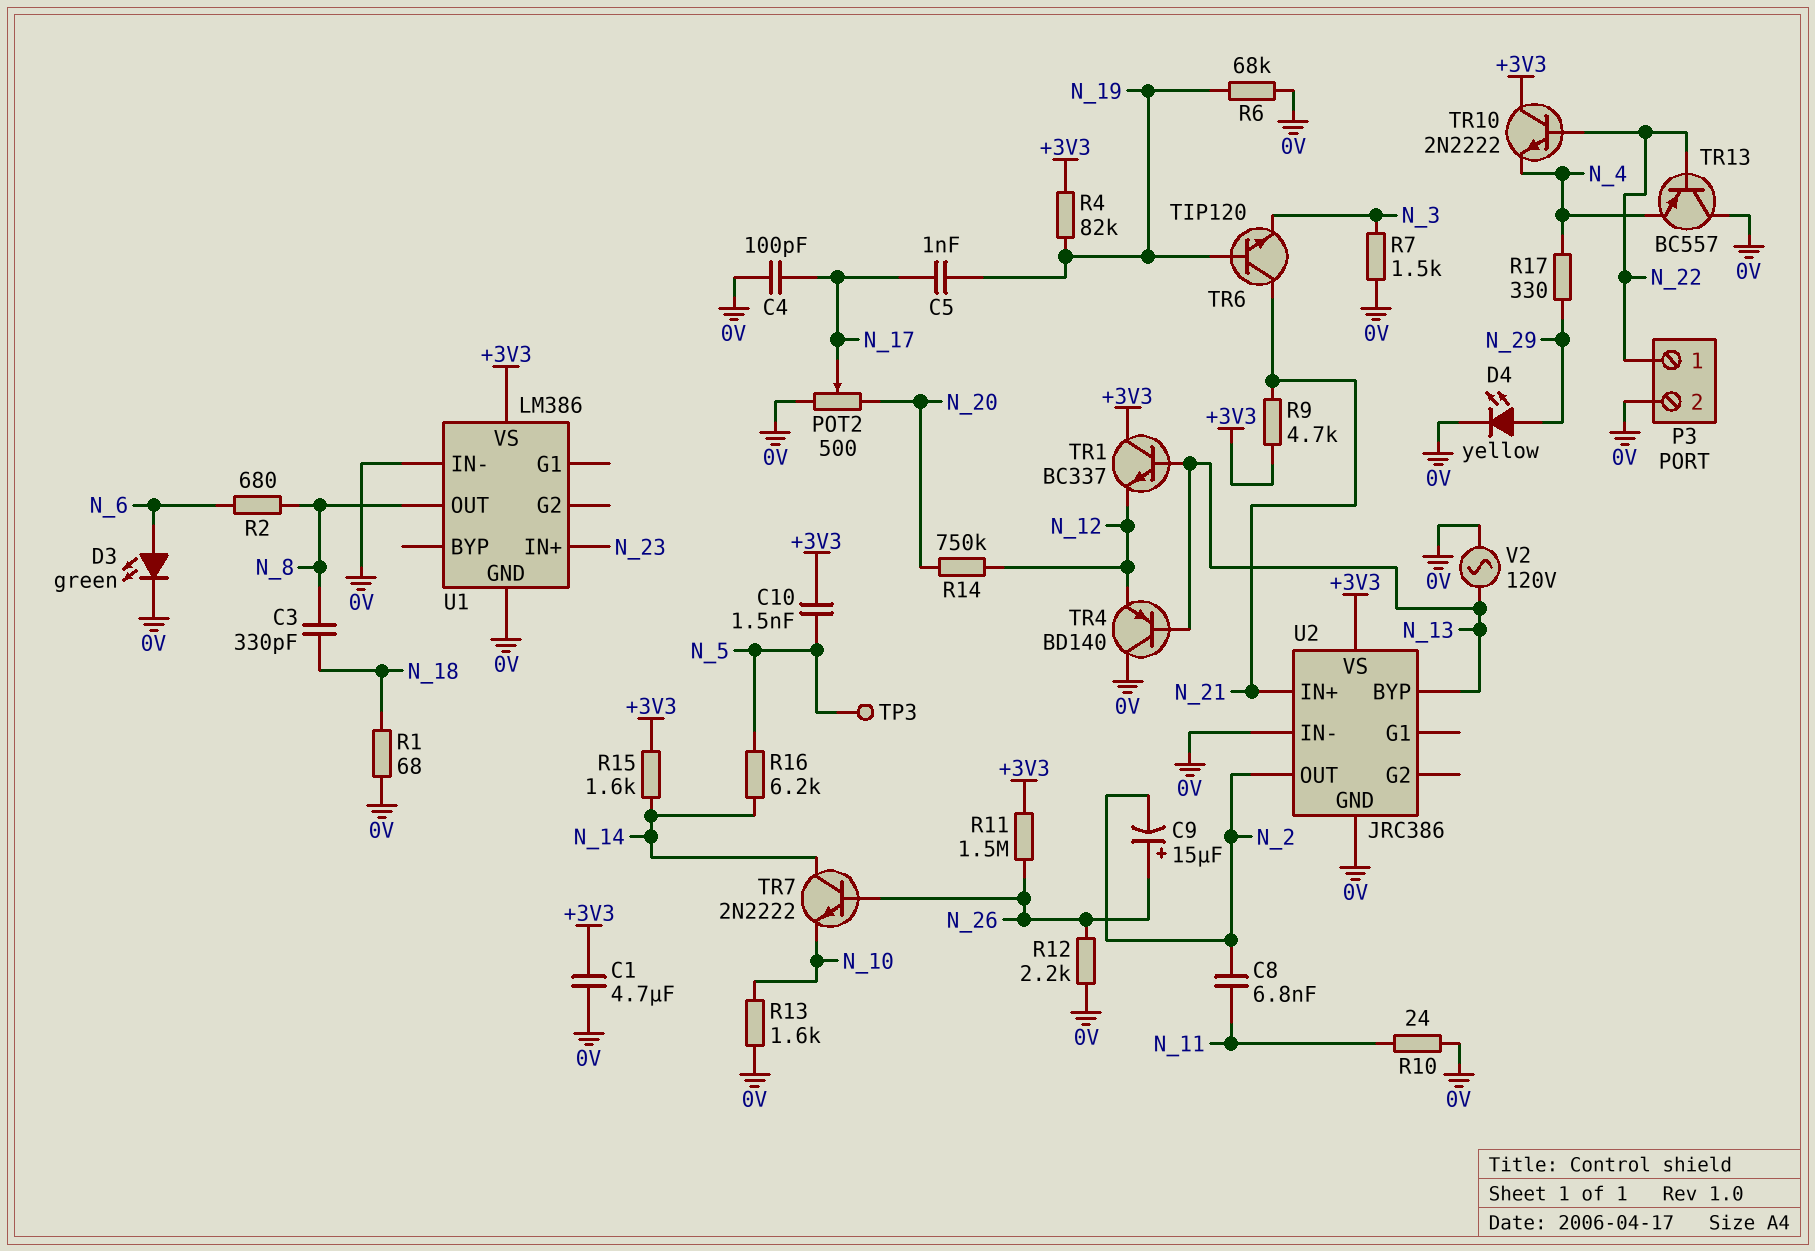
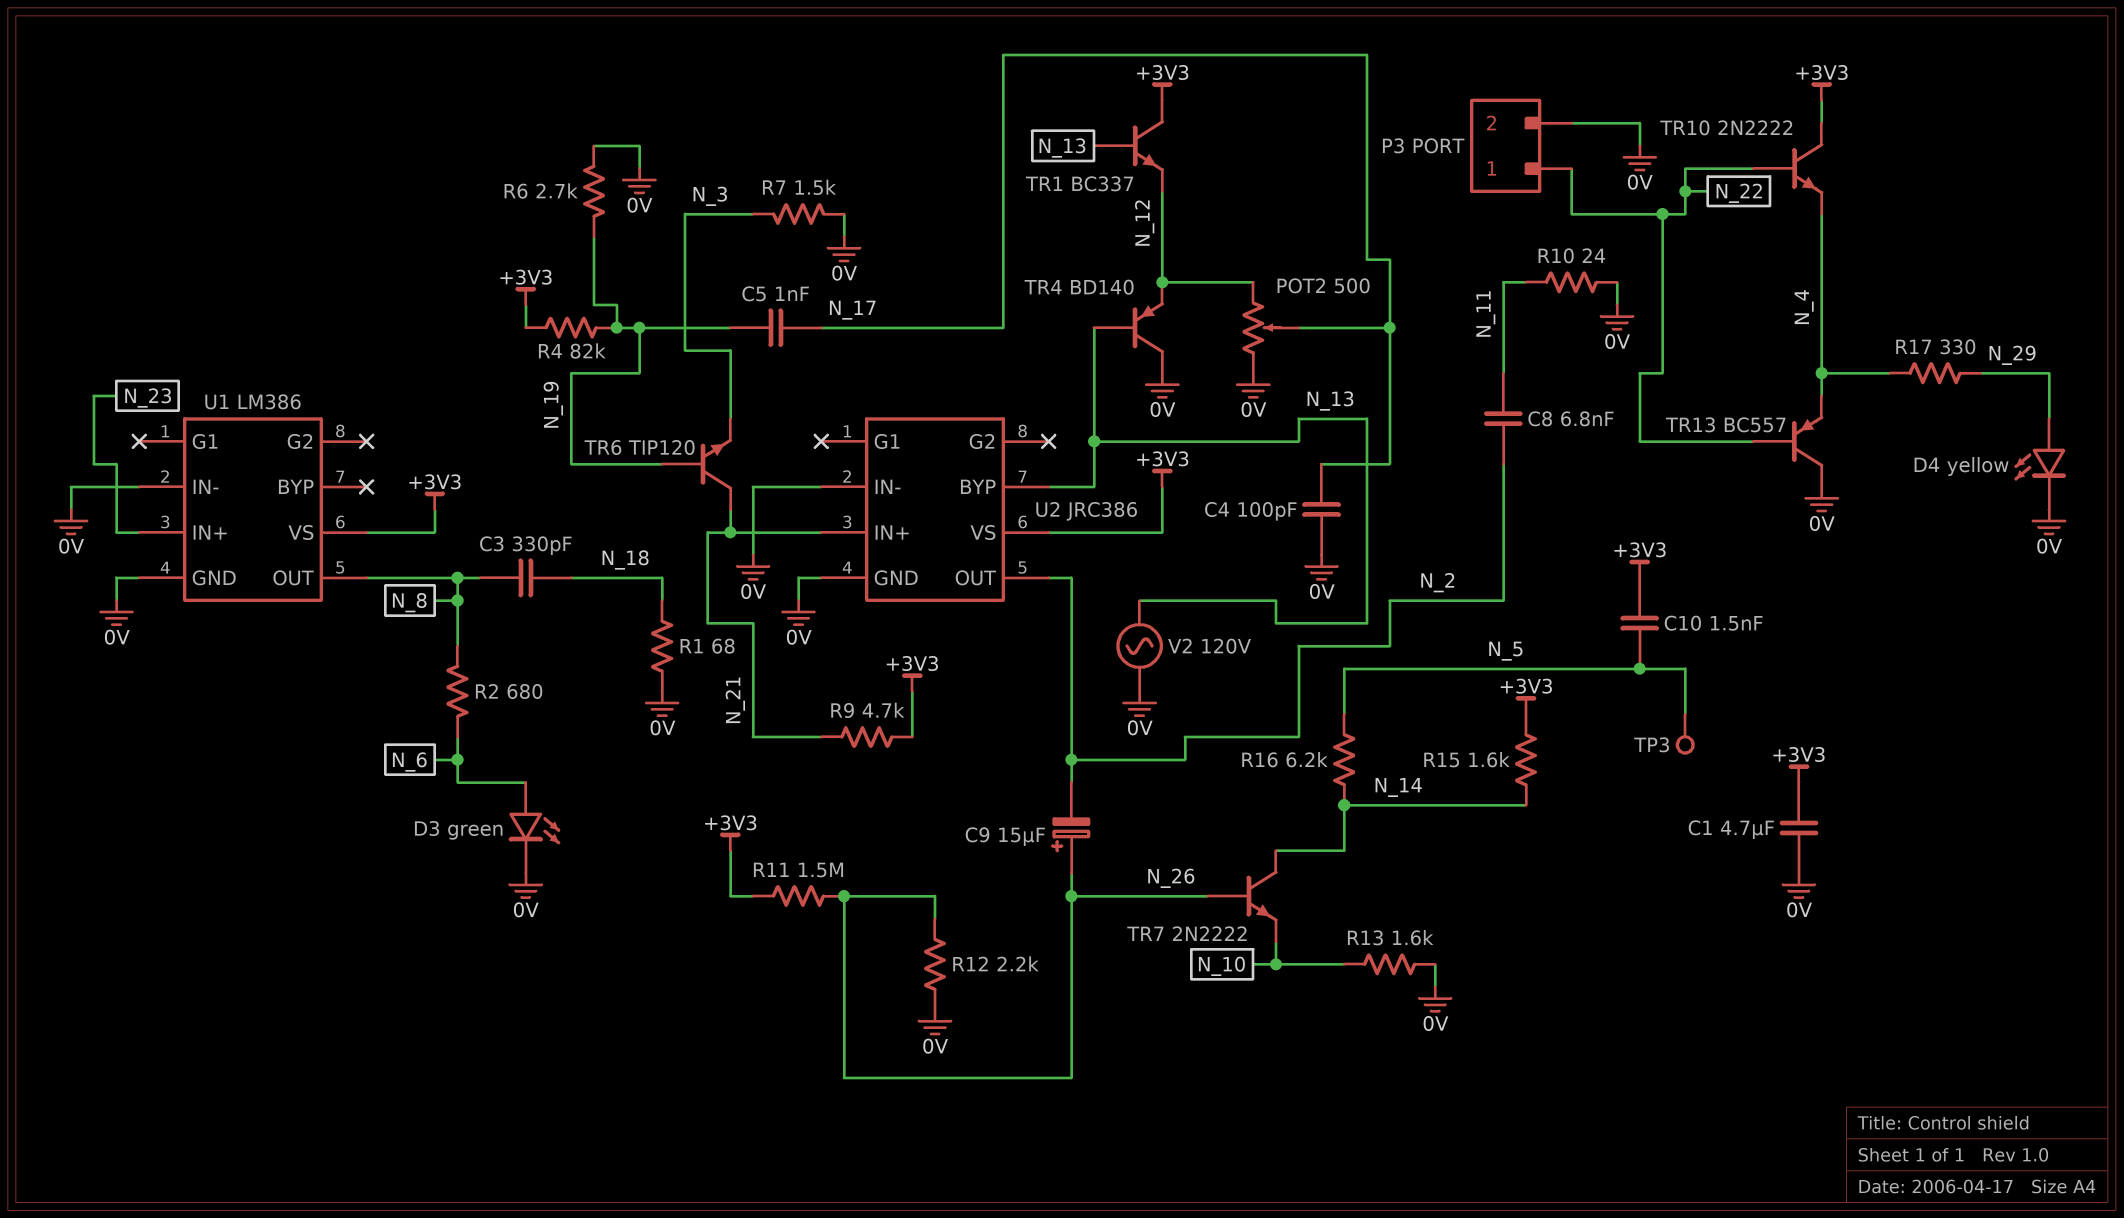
POT2: 500 (0V, N_20, wiper N_17) -> 500 (0V, N_12, wiper N_17)
R6: 68k (0V, N_19) -> 2.7k (0V, N_19)
R14: 750k (N_12, N_20) -> none

